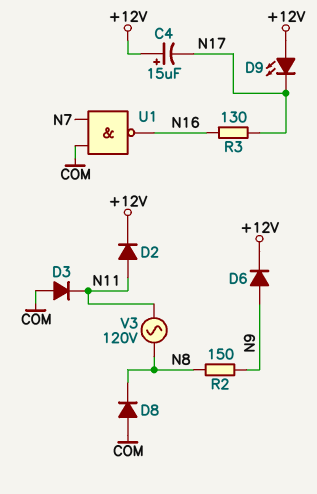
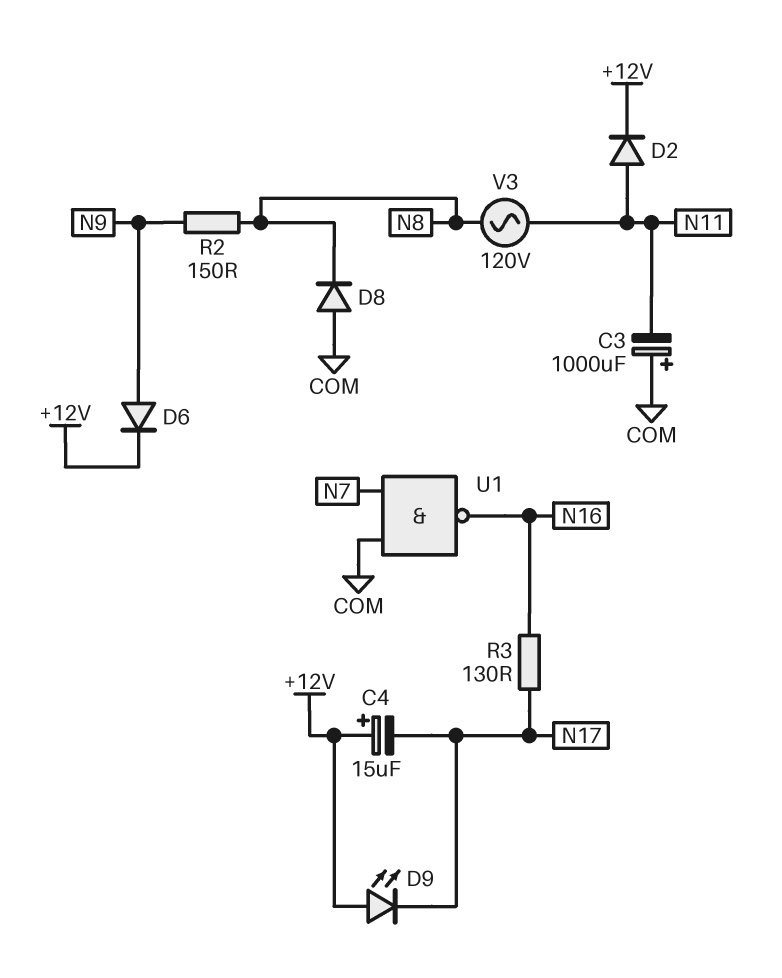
C3: none -> 1000uF (plus COM, minus N11)
D3: diode (A COM, K N11) -> none

